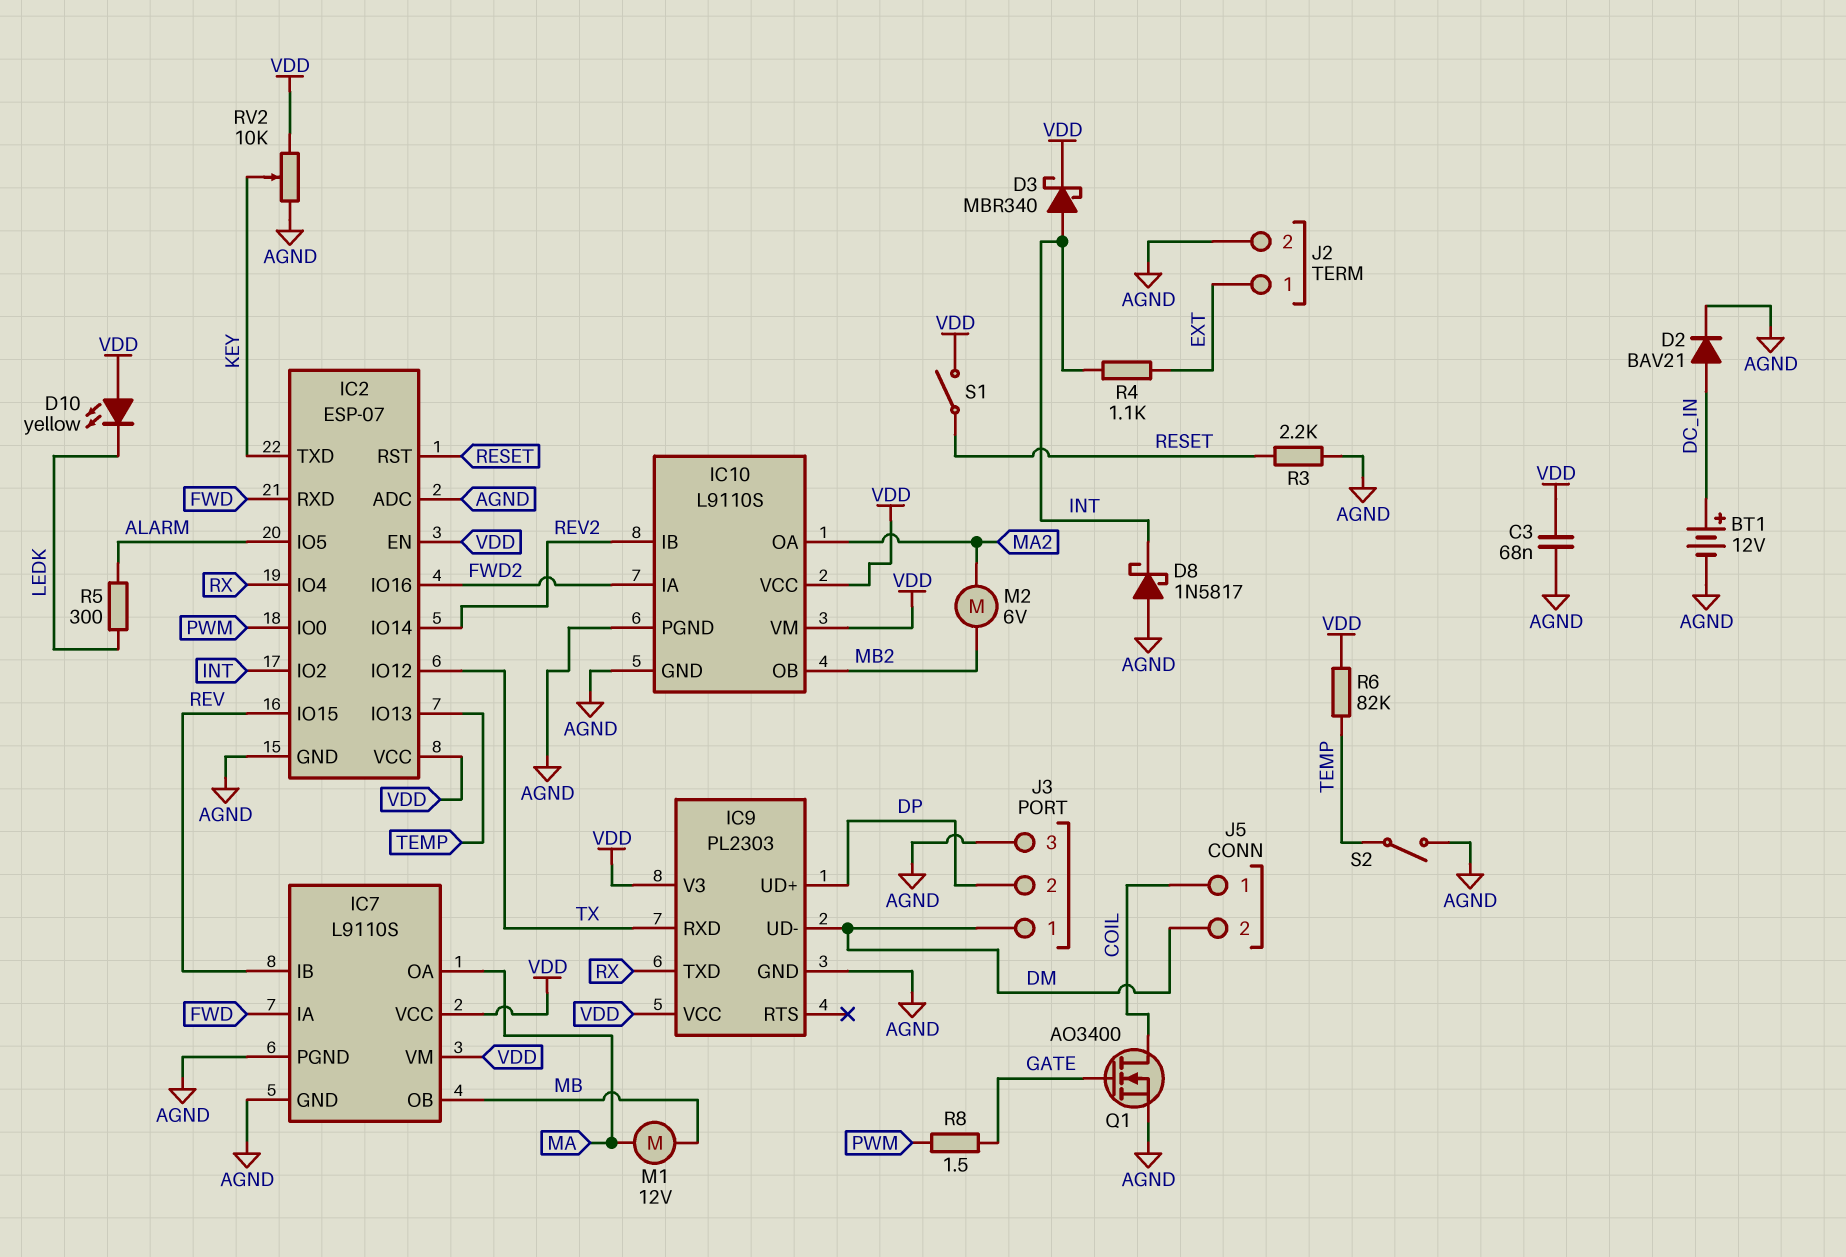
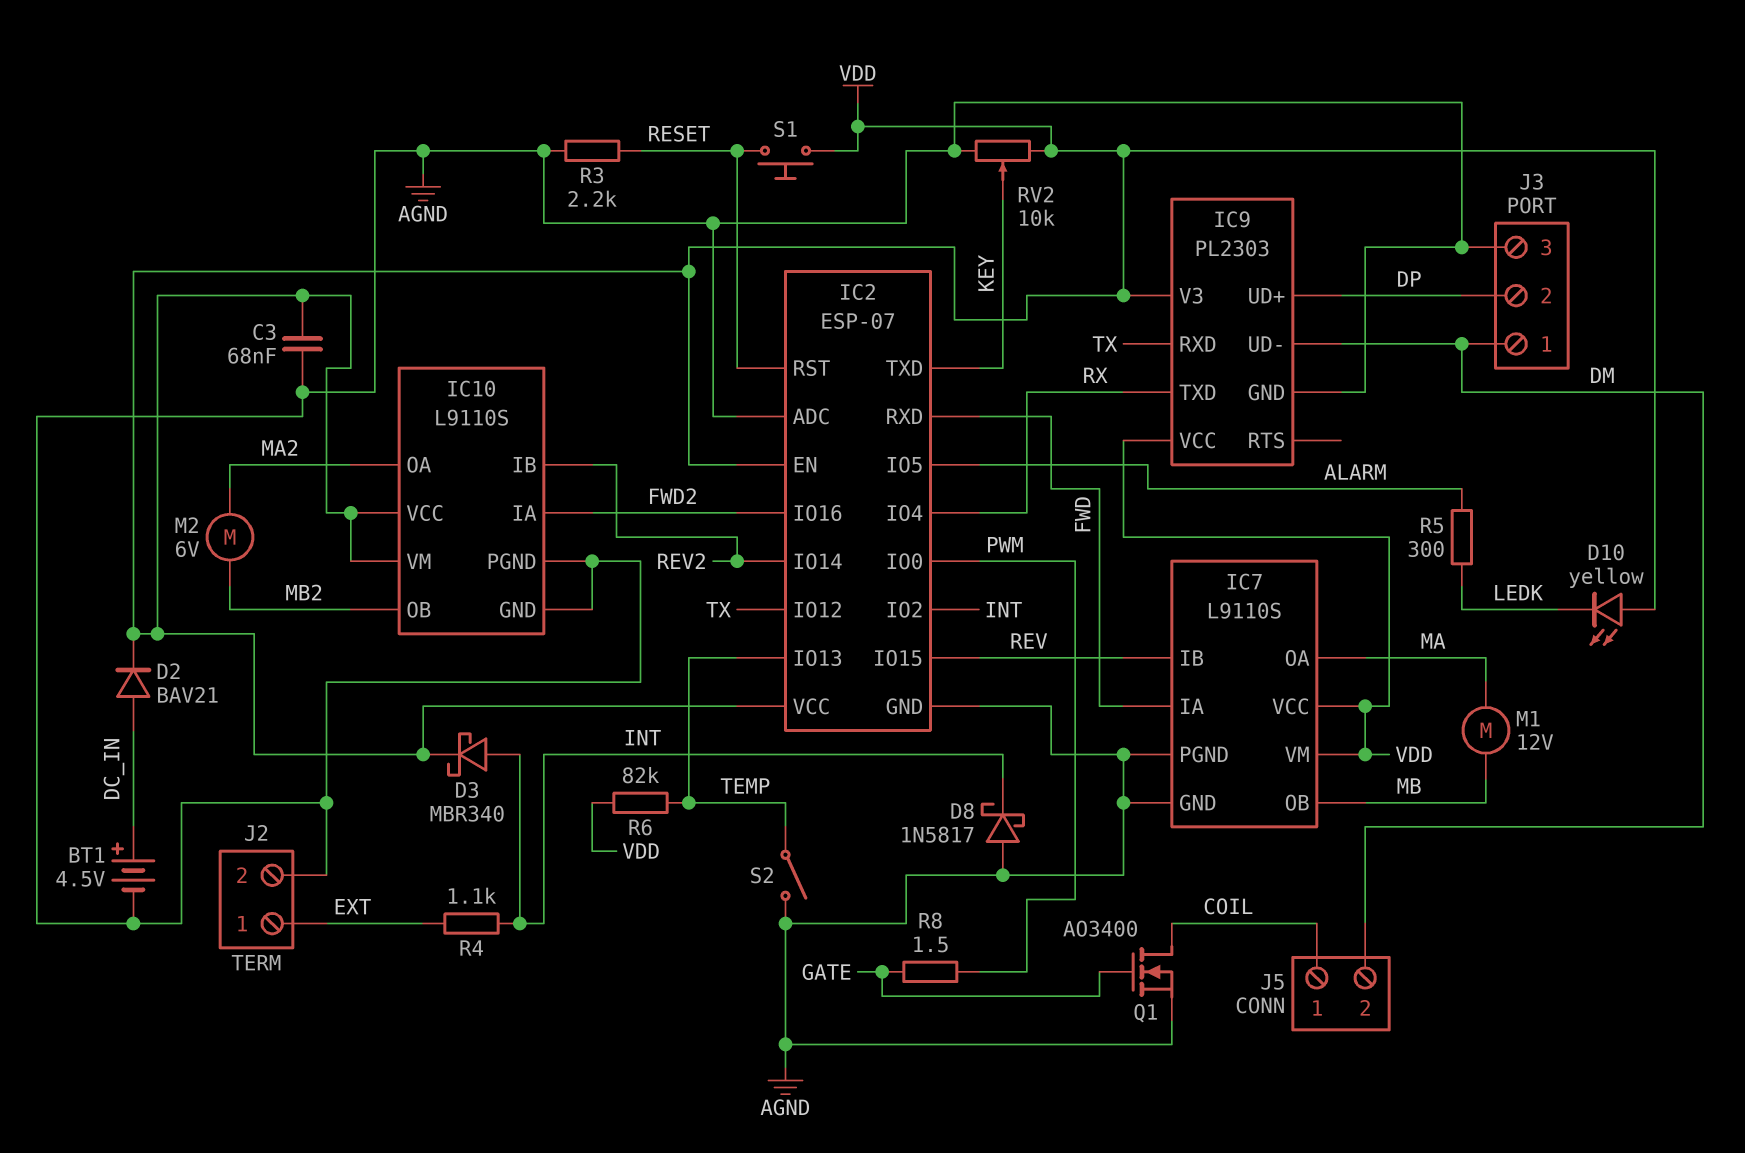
BT1: 12V (plus DC_IN, minus AGND) -> 4.5V (plus DC_IN, minus AGND)
D2: diode BAV21 (A DC_IN, K AGND) -> diode BAV21 (A DC_IN, K VDD)
S1: switch (RESET, VDD) -> button (RESET, VDD)

